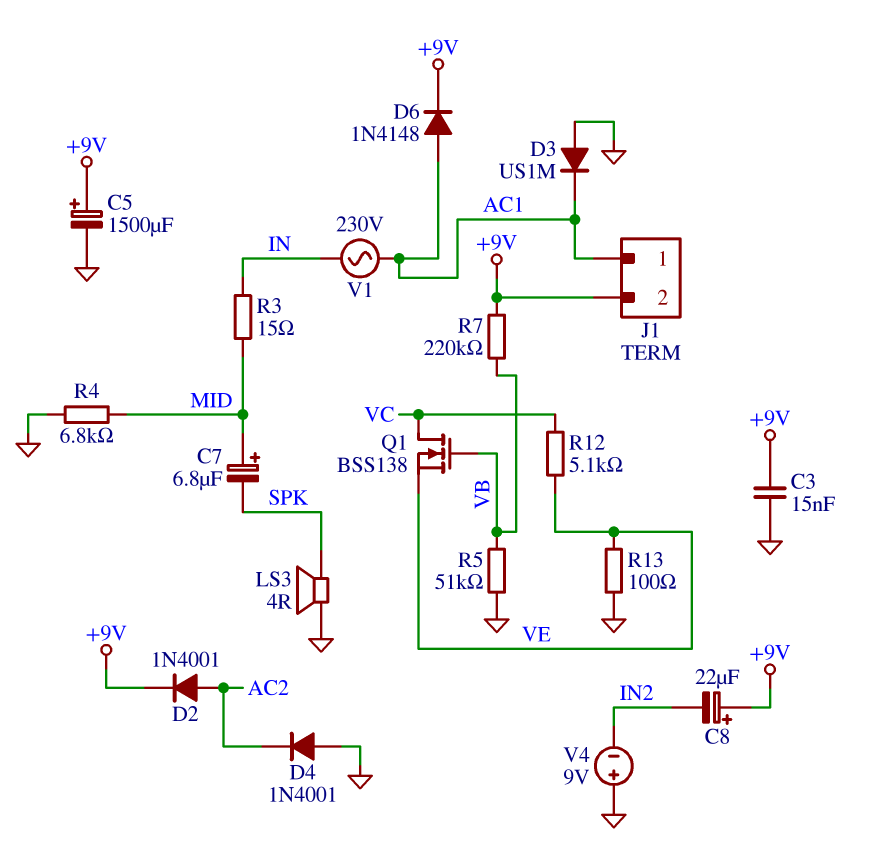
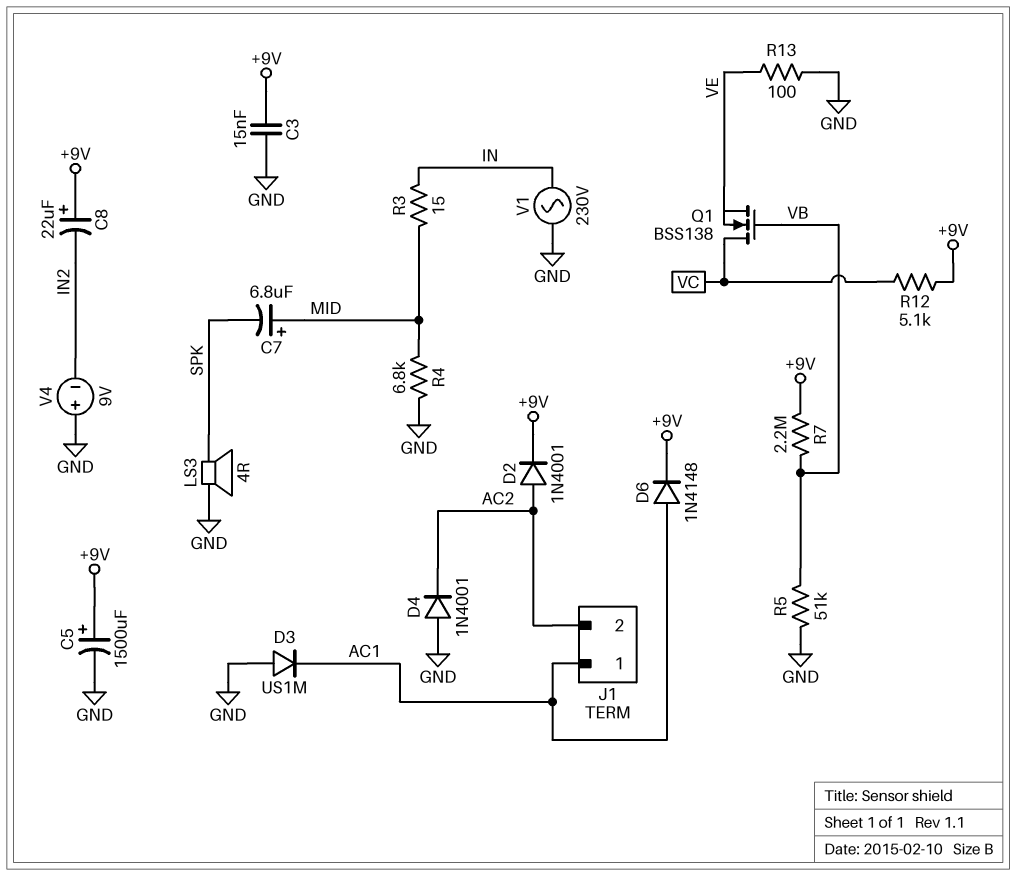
J1 pin 2: +9V -> AC2
R7: 220k (+9V, VB) -> 2.2M (+9V, VB)
R12: 5.1k (VC, VE) -> 5.1k (+9V, VC)
V1: AC 230V (AC1, IN) -> AC 230V (GND, IN)

